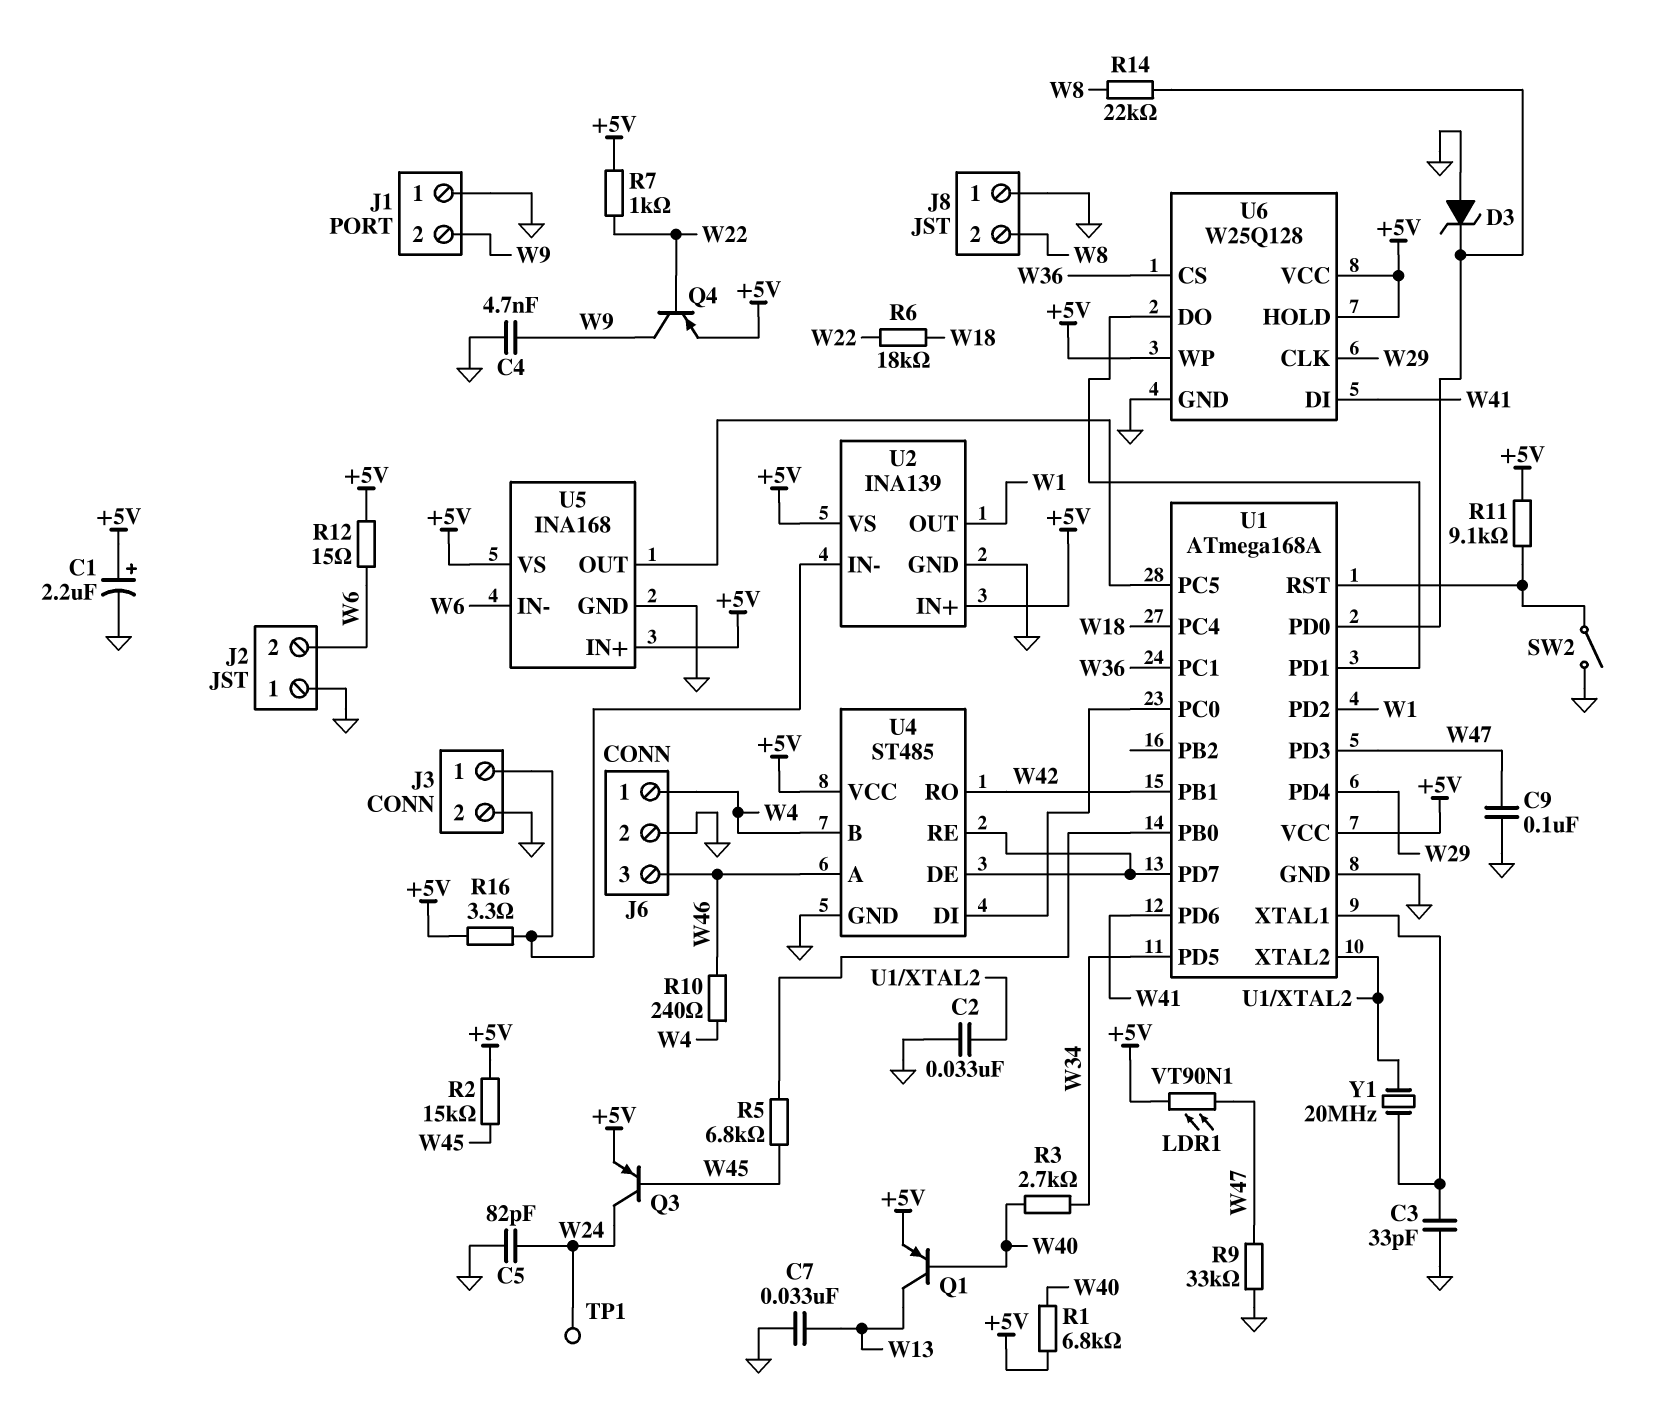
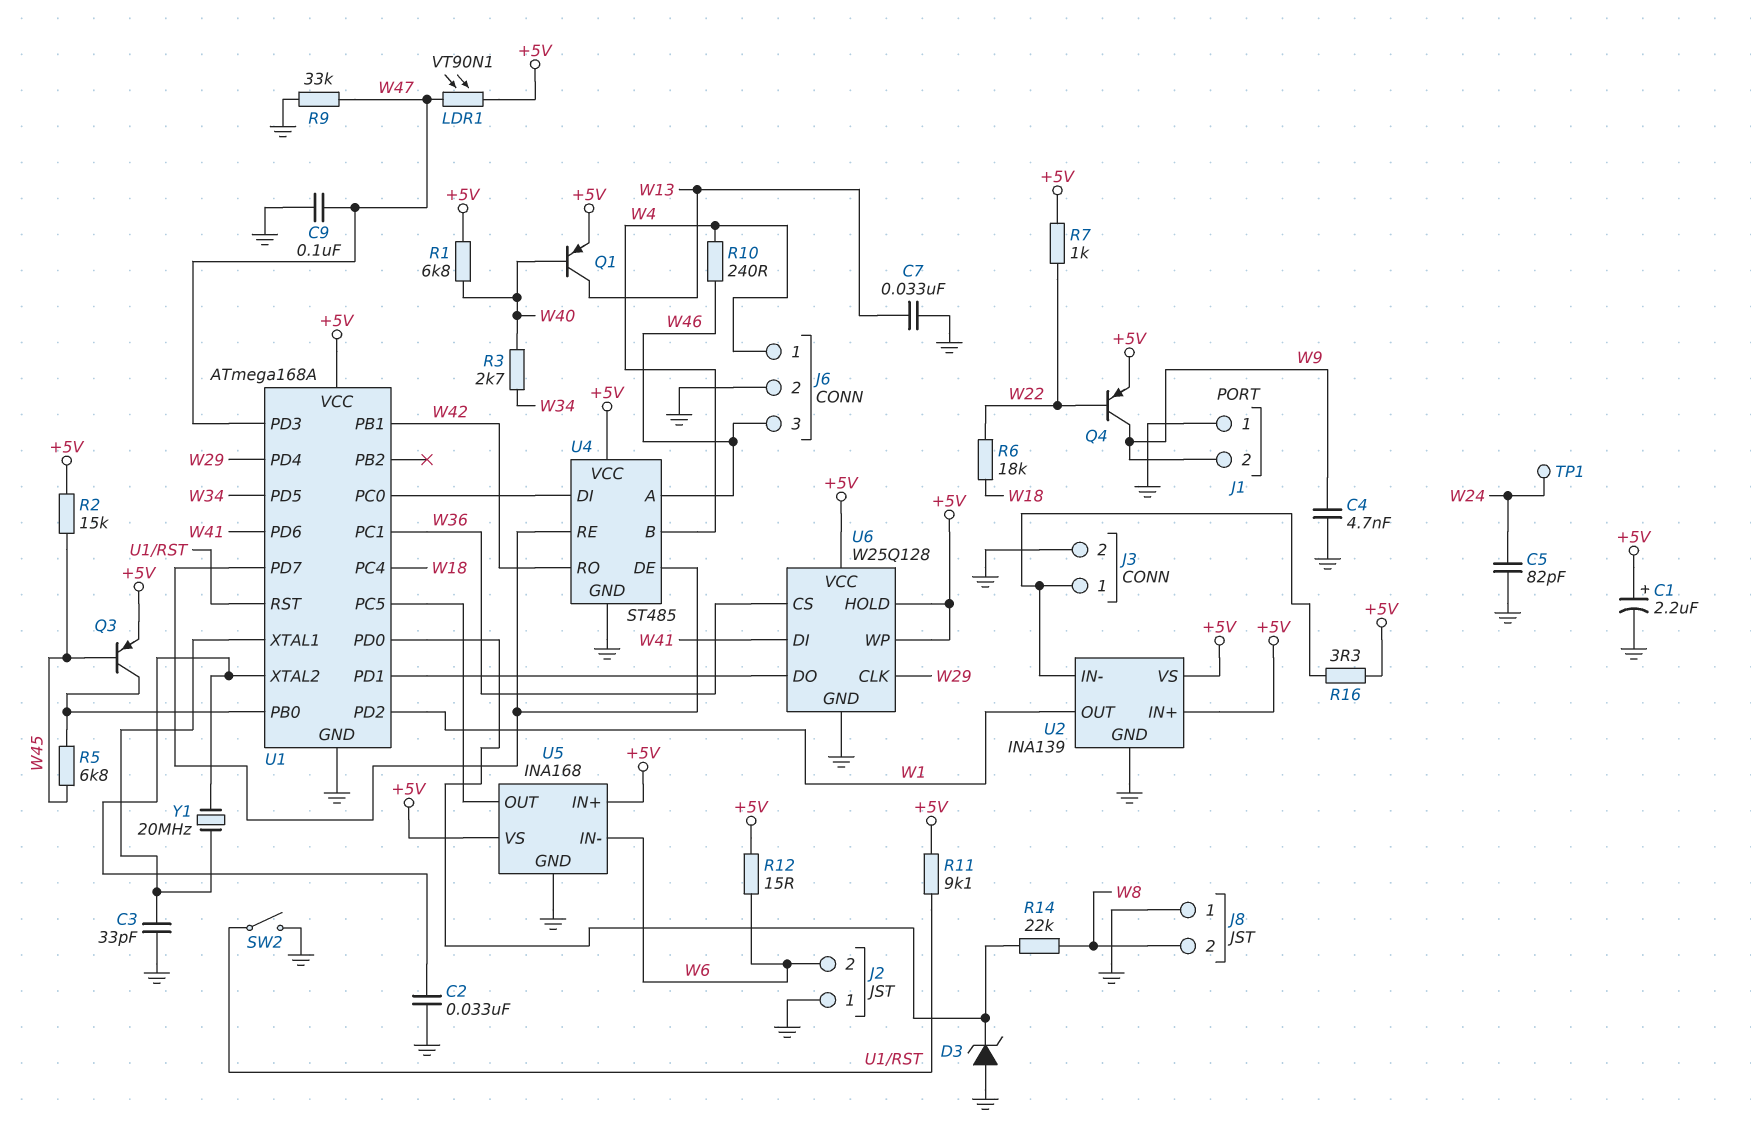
Q3: PNP (B W45, C W24, E +5V) -> PNP (B W45, C U1/PB0, E +5V)

